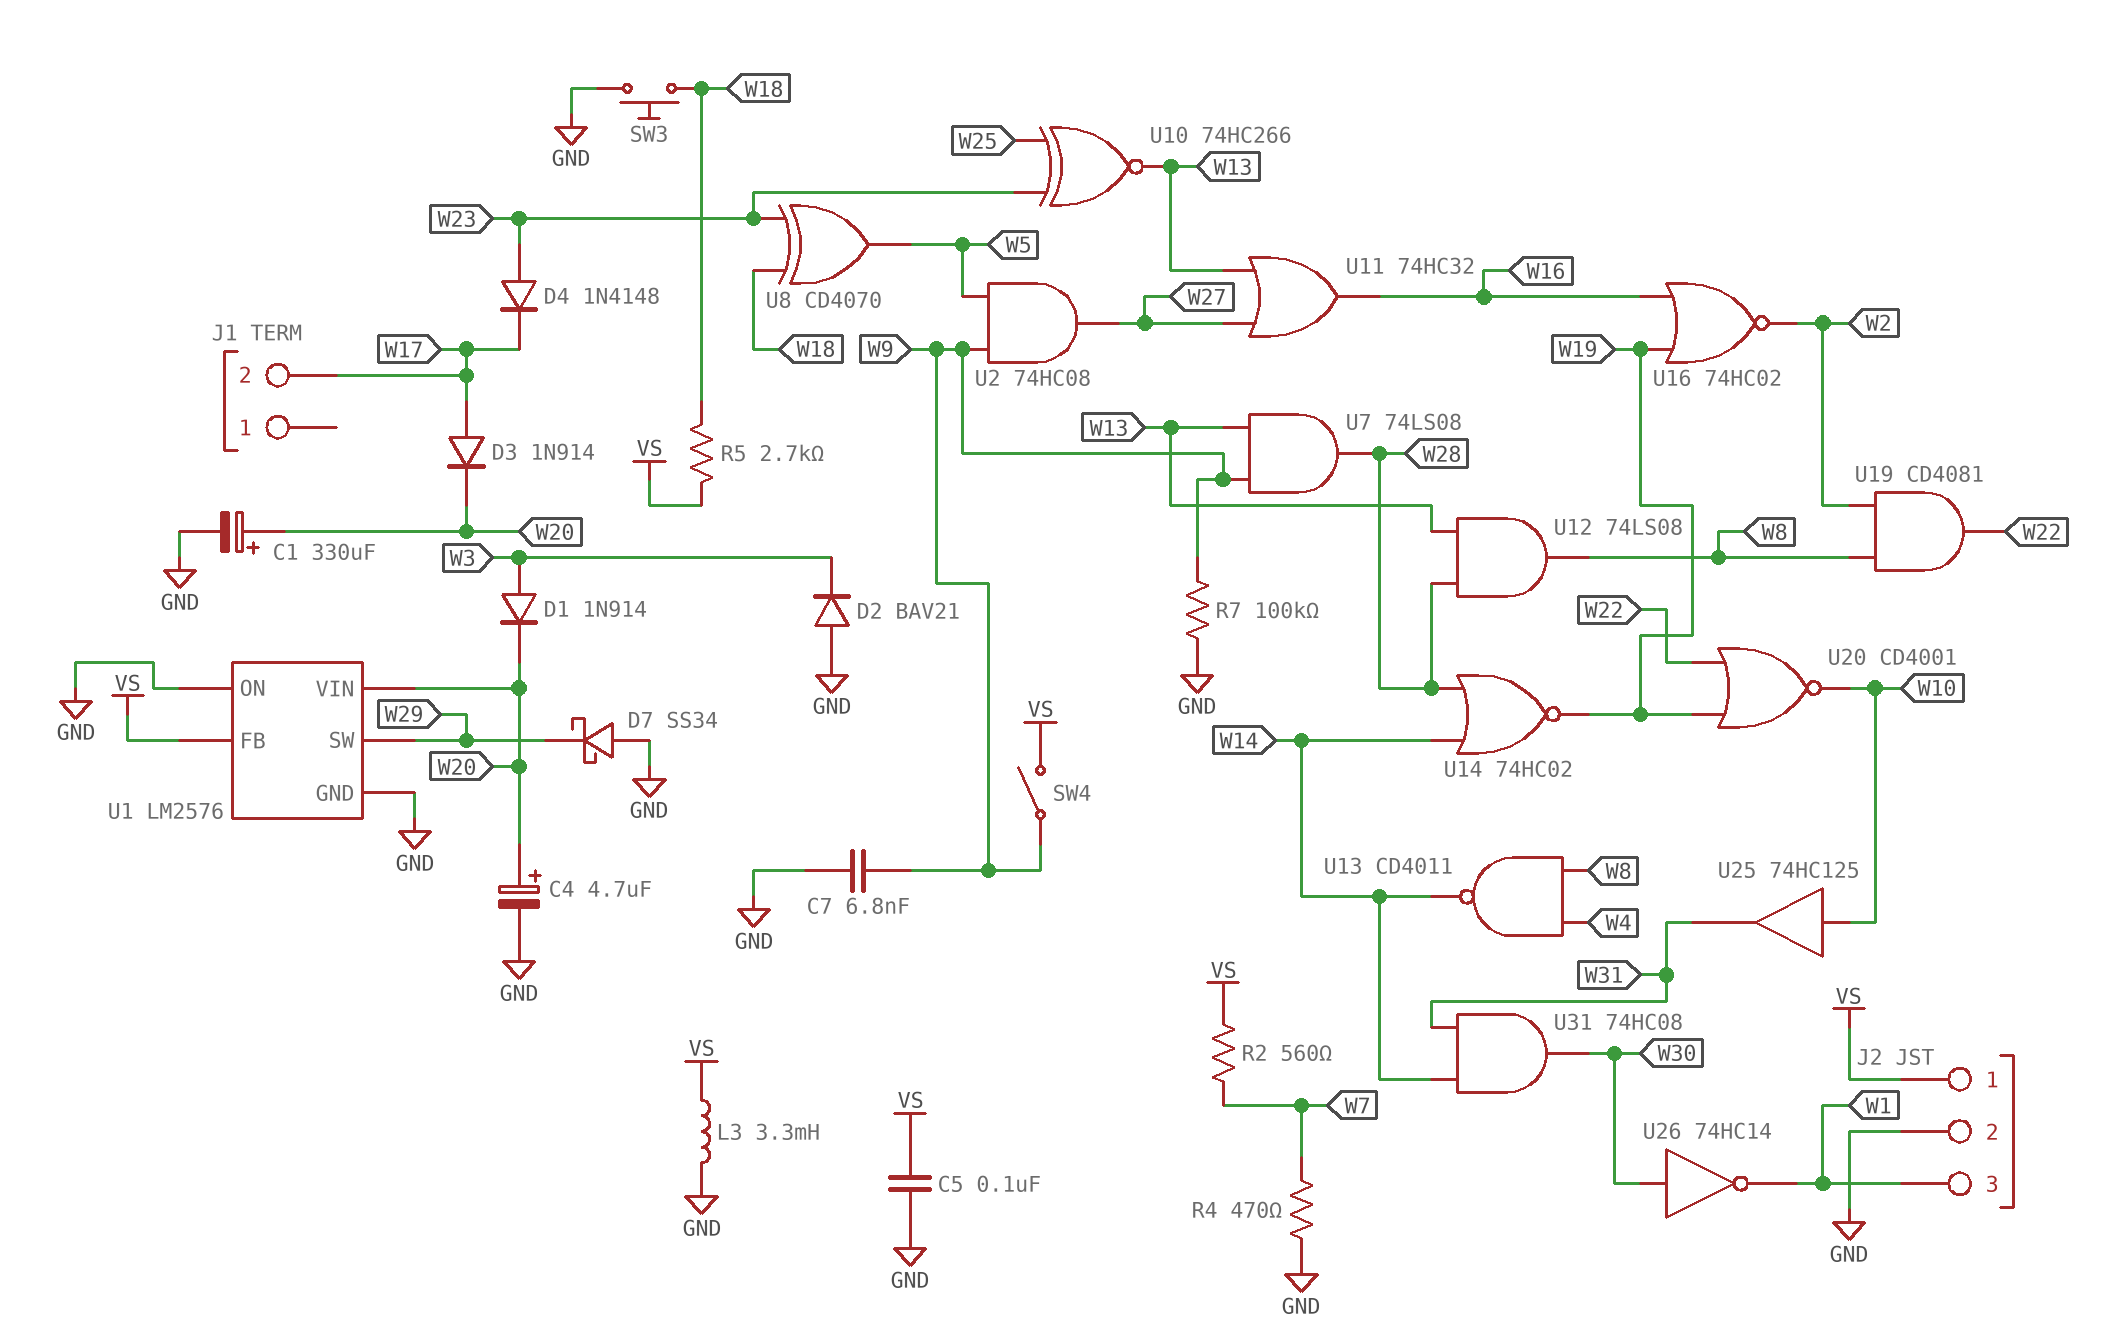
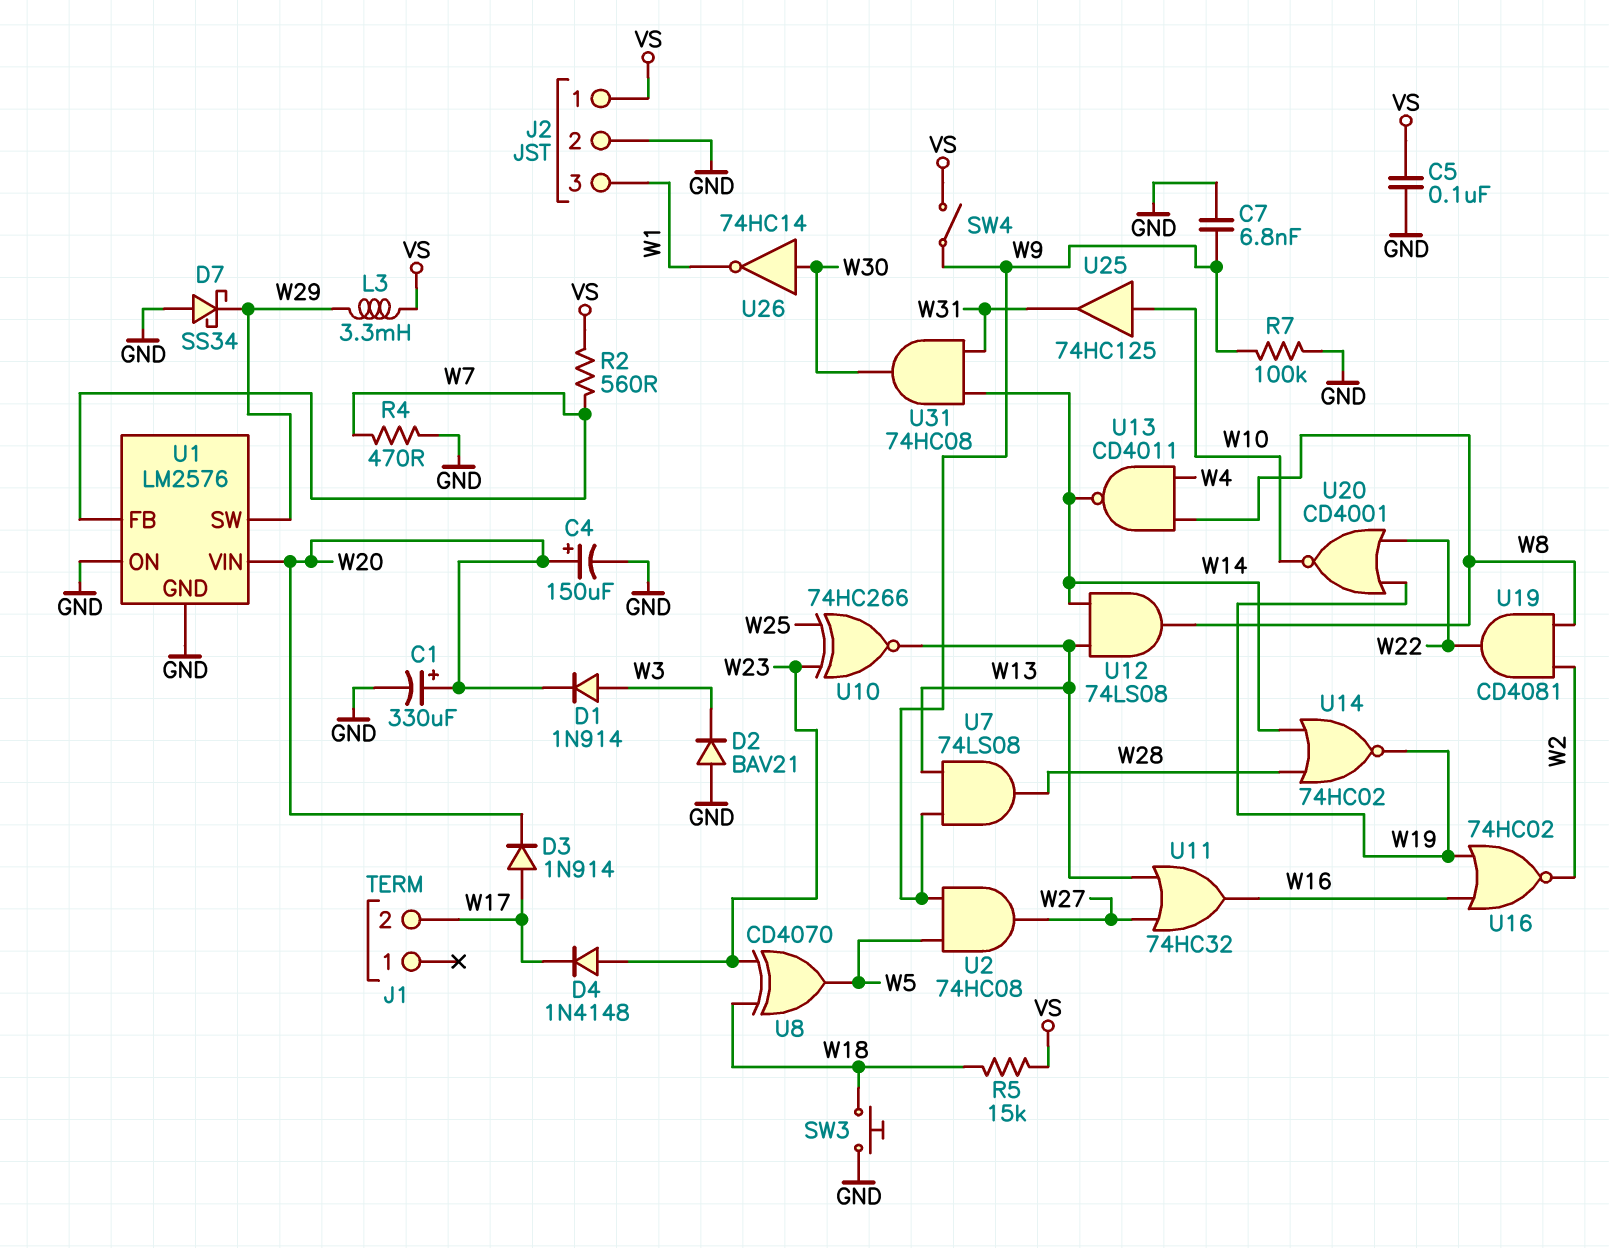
C4: 4.7uF (plus W20, minus GND) -> 150uF (plus W20, minus GND)
L3: 3.3mH (GND, VS) -> 3.3mH (VS, W29)
R5: 2.7k (VS, W18) -> 15k (VS, W18)
U1 pin FB: VS -> W7
U12: AND 74LS08 (in W13, in W28, out W8) -> AND 74LS08 (in W13, in W14, out W8)

